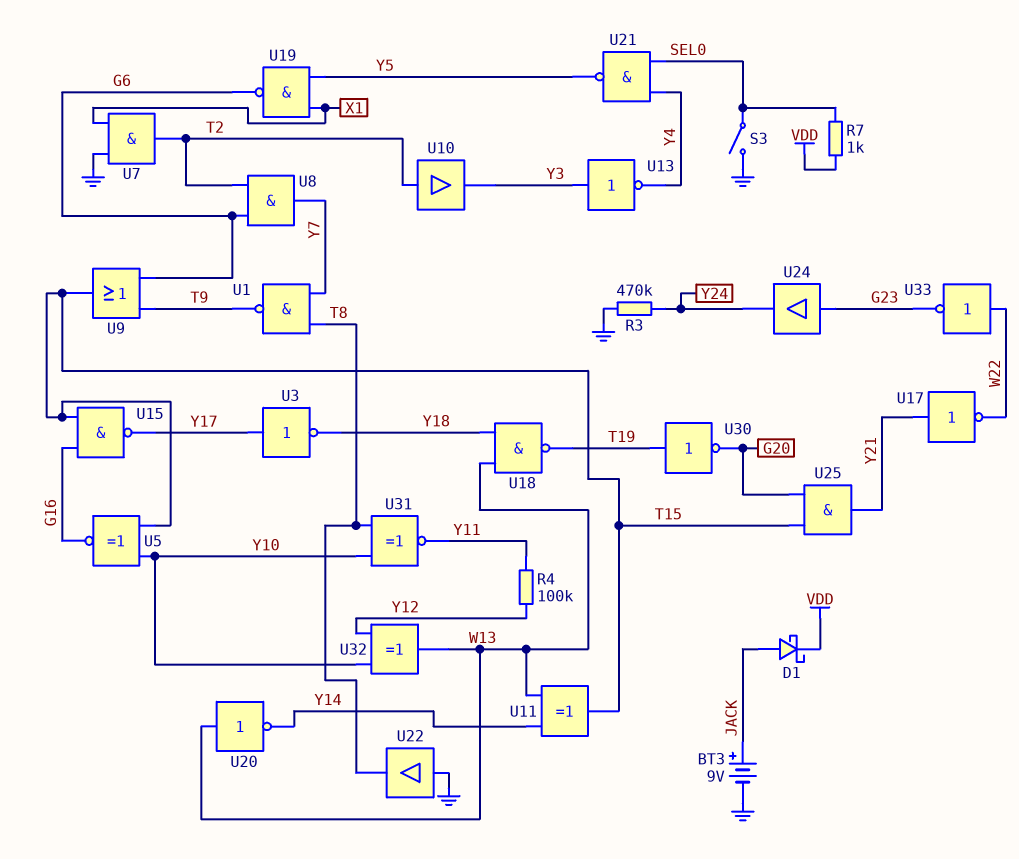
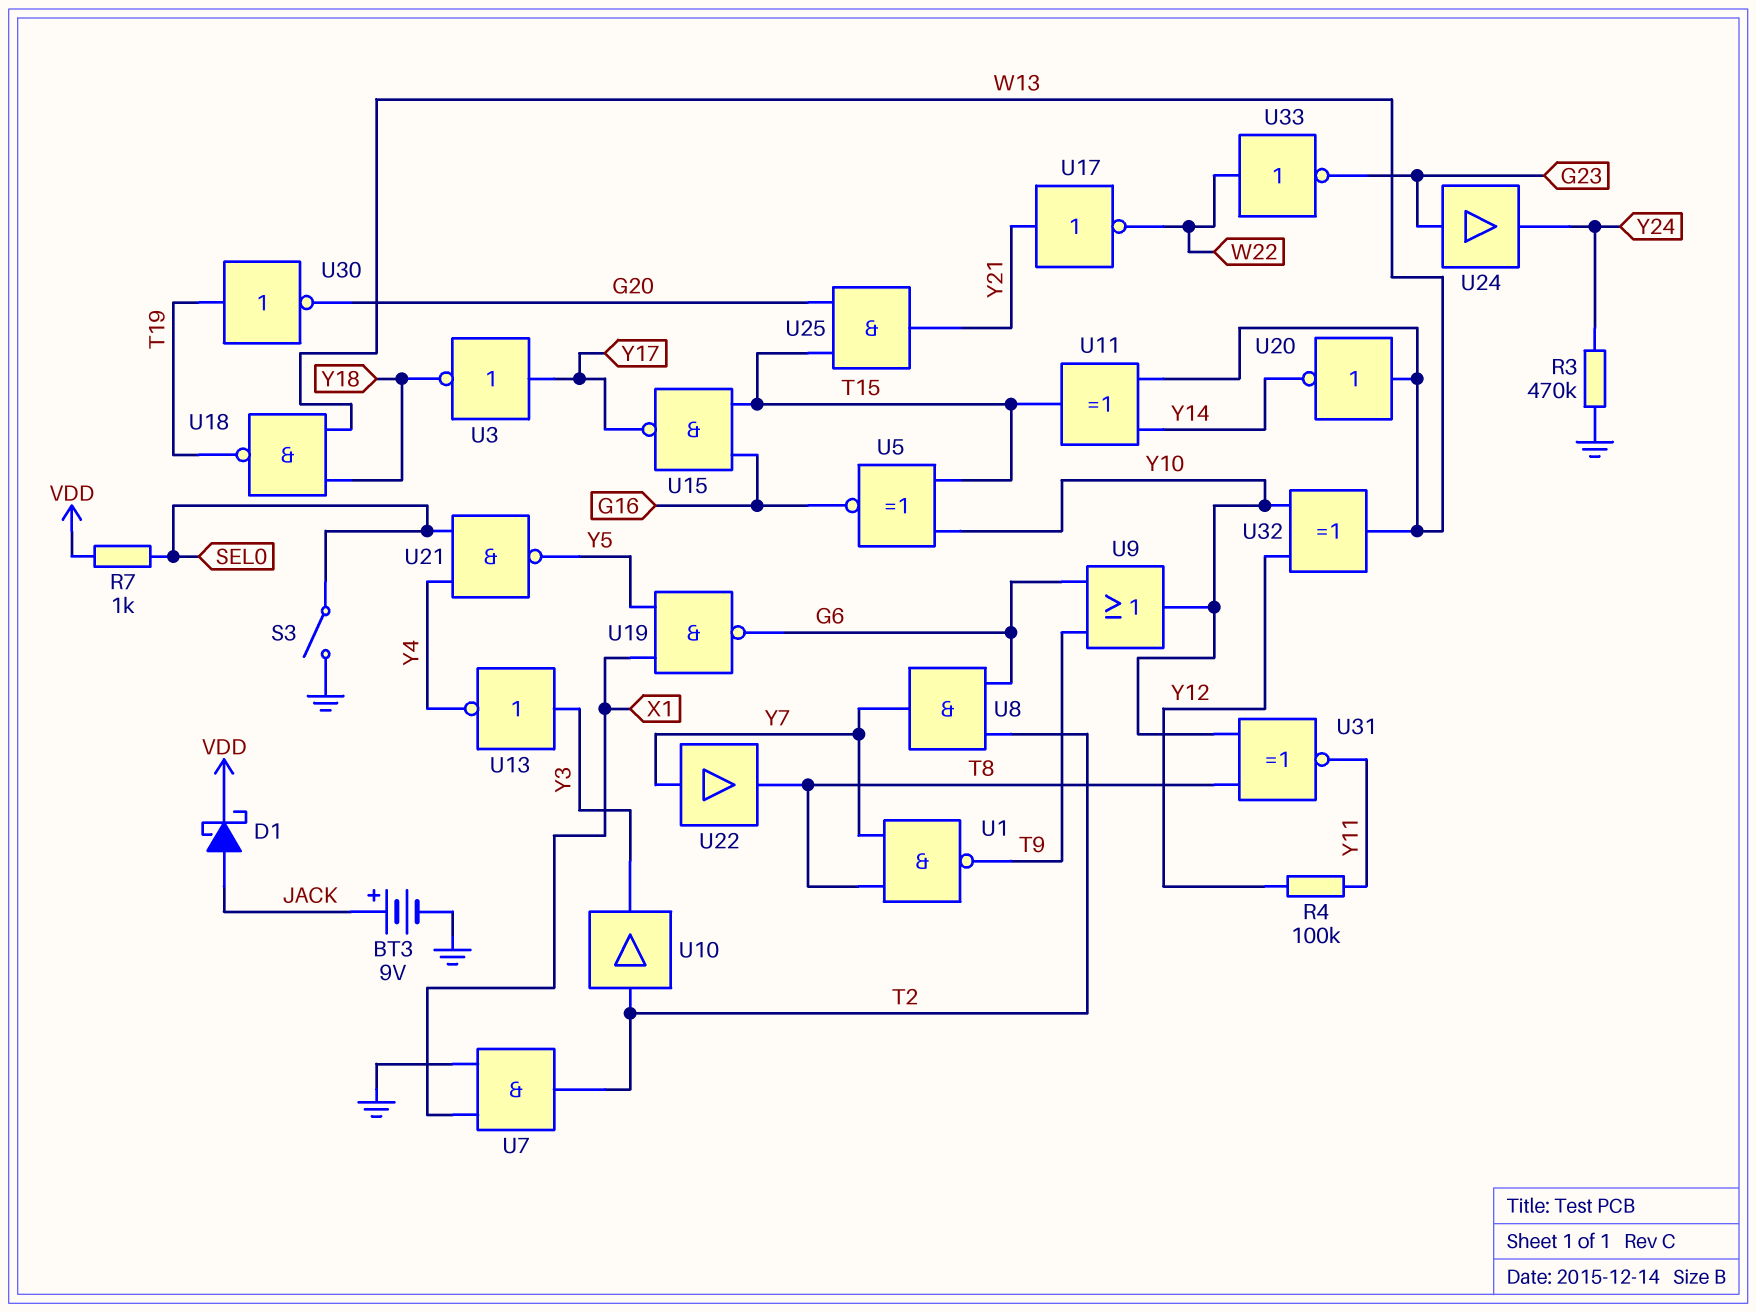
U9: OR (in G6, in T9, out T15) -> OR (in G6, in T9, out Y10)
U22: buffer (in GND, out T8) -> buffer (in Y7, out T8)

